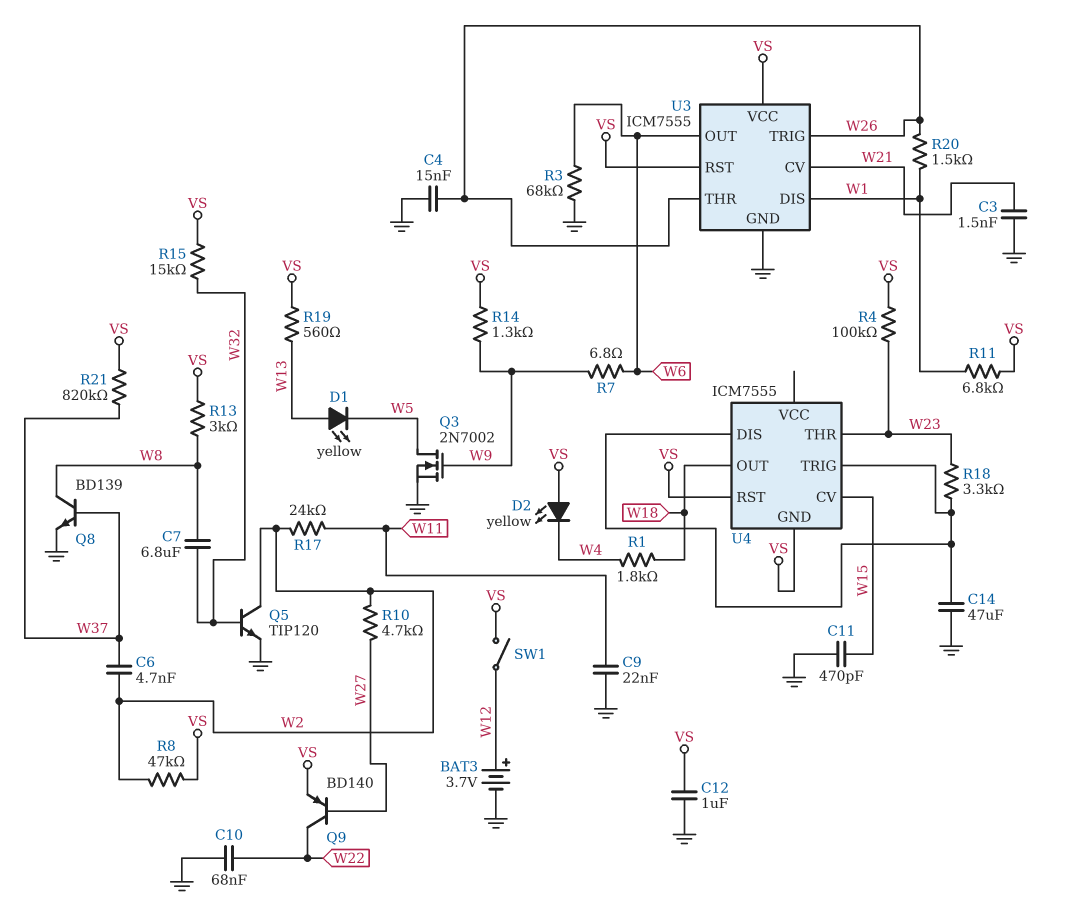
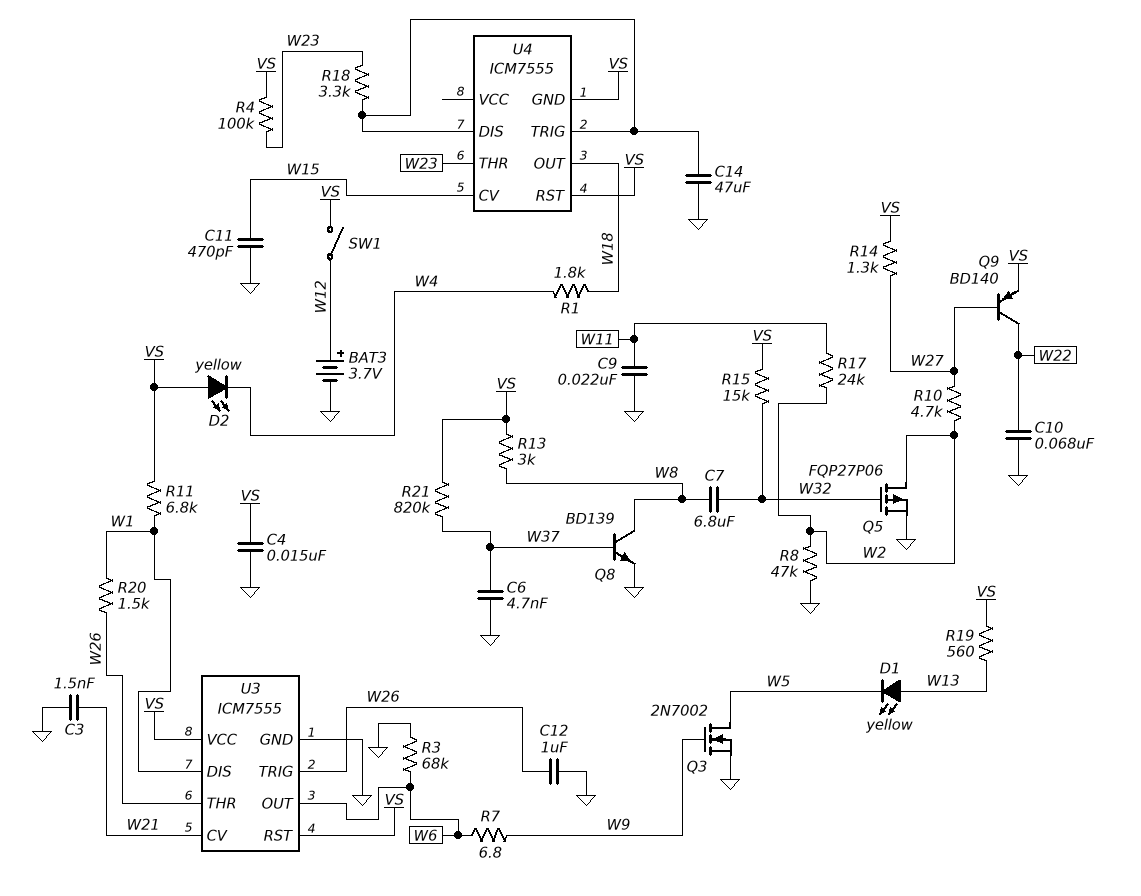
C4: 15nF (GND, W26) -> 15nF (GND, VS)
C6: 4.7nF (W2, W37) -> 4.7nF (GND, W37)
C12: 1uF (GND, VS) -> 1uF (GND, W26)
Q5: NPN TIP120 (B W32, C W2, E GND) -> PMOS FQP27P06 (G W32, D W2, S GND)
R8: 47k (VS, W2) -> 47k (GND, W2)
R14: 1.3k (VS, W9) -> 1.3k (VS, W27)

